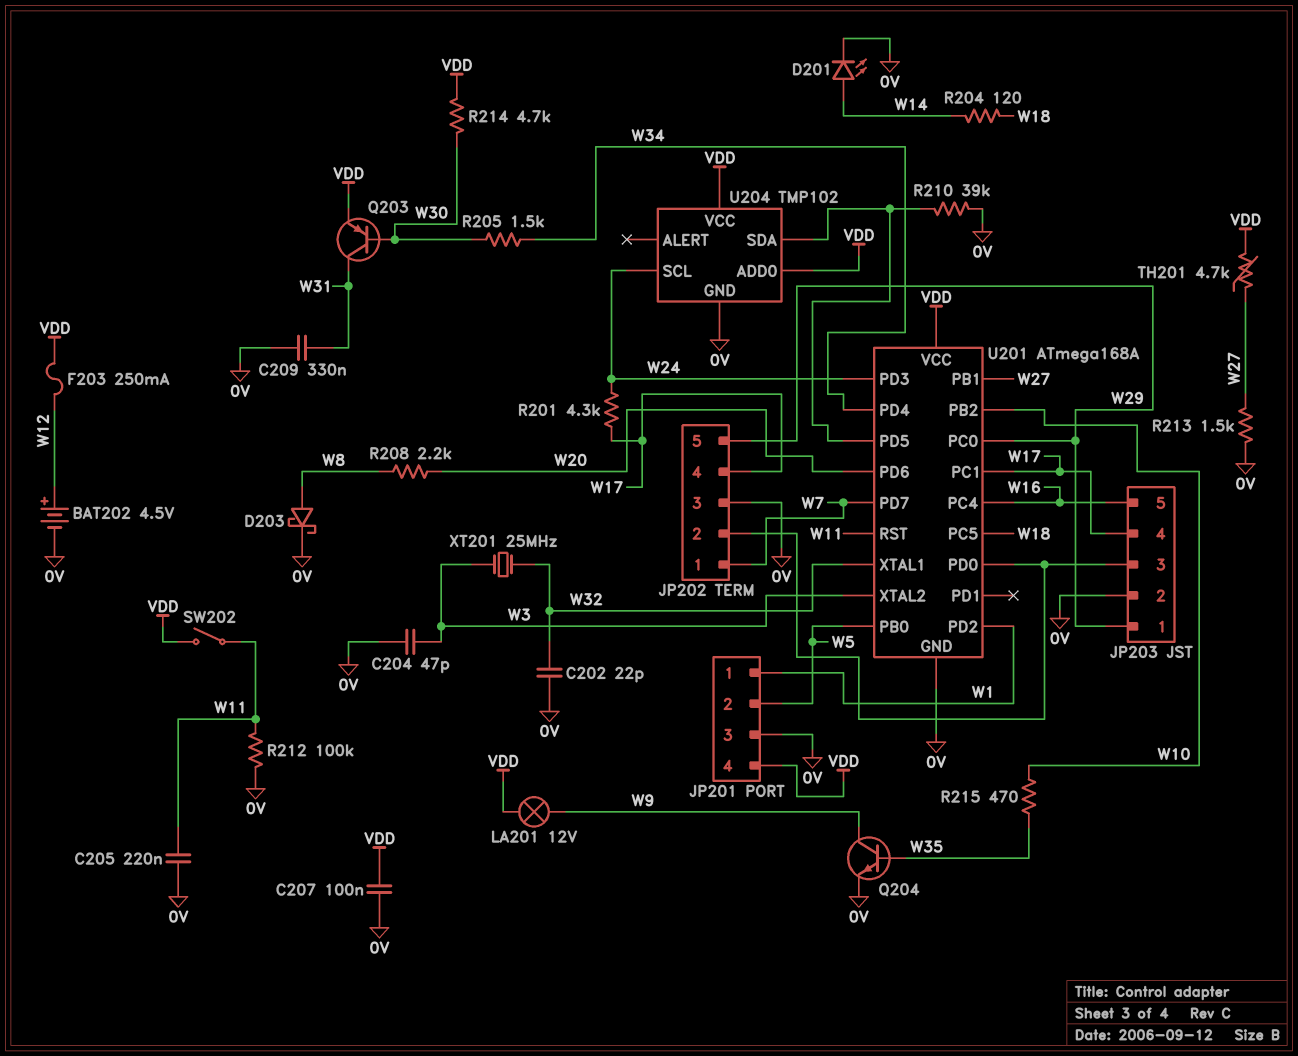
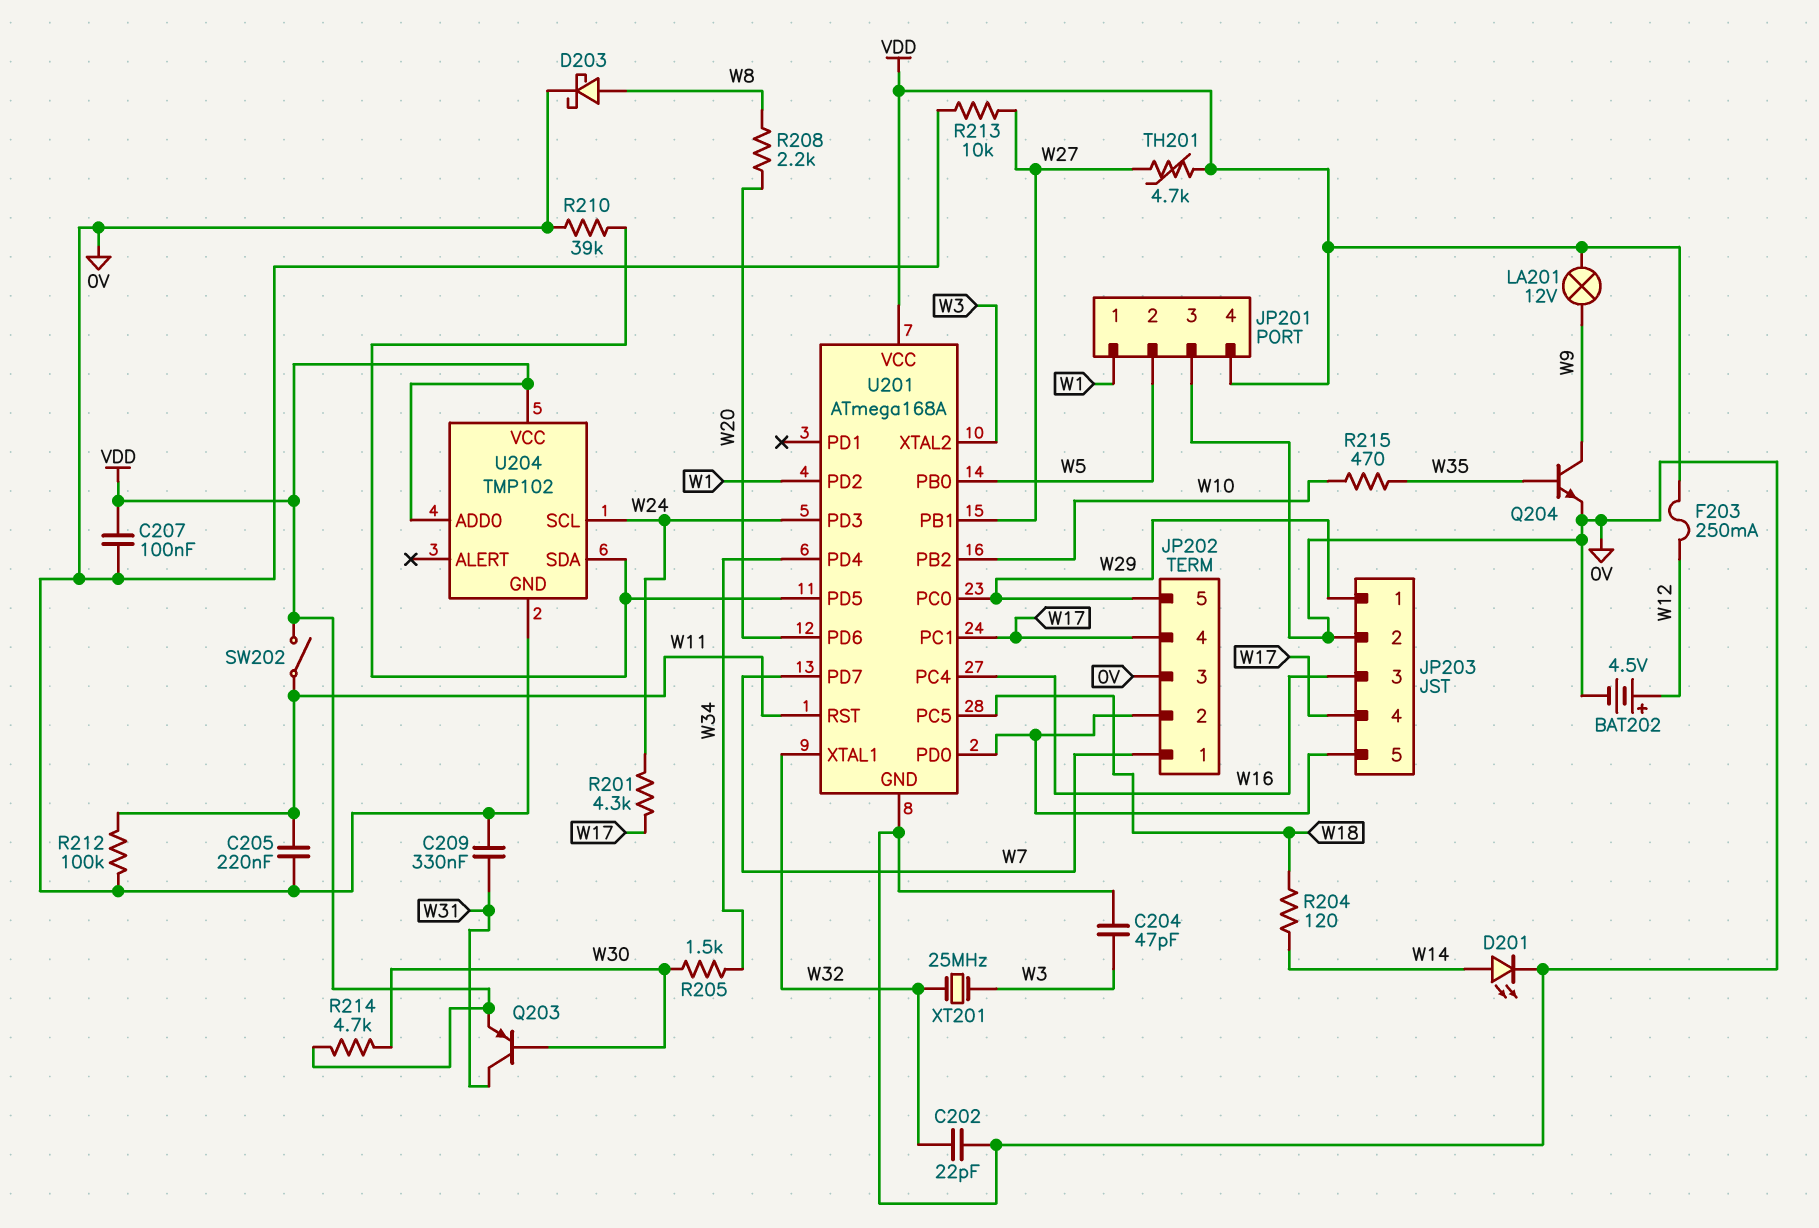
JP203 pin 3: JP202/2 -> W16
JP203 pin 5: W16 -> JP202/2
R213: 1.5k (0V, W27) -> 10k (0V, W27)

